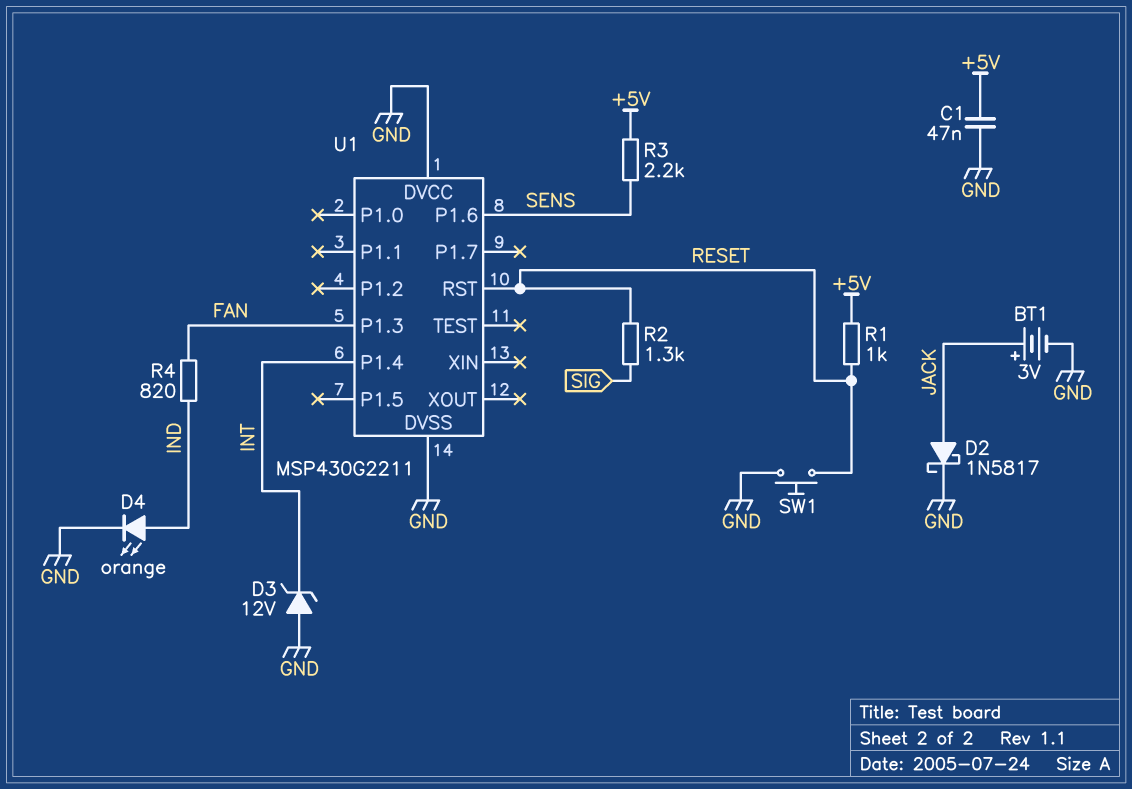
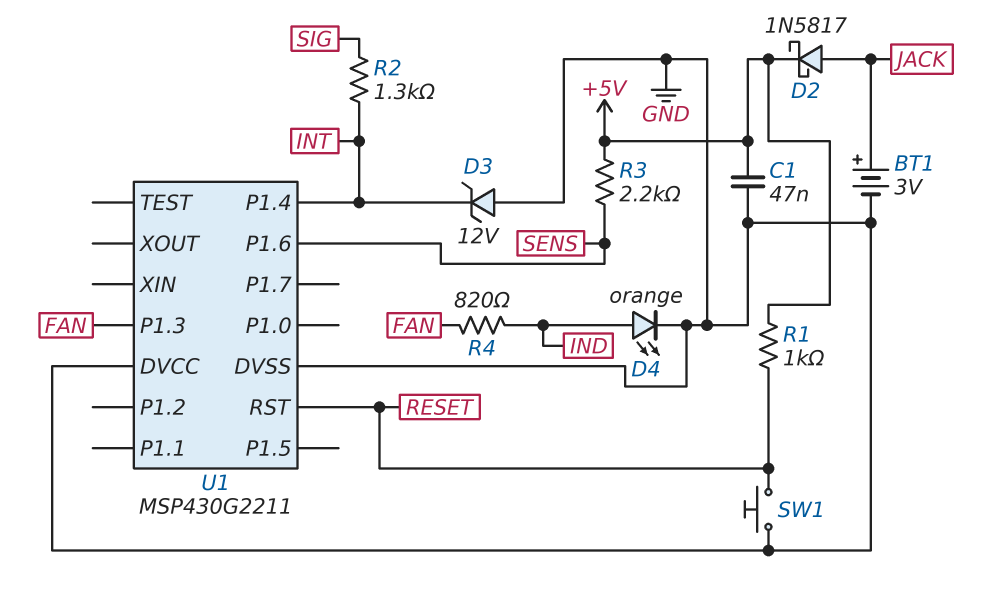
D2: schottky 1N5817 (A JACK, K GND) -> schottky 1N5817 (A JACK, K +5V)
R2: 1.3k (RESET, SIG) -> 1.3k (INT, SIG)

